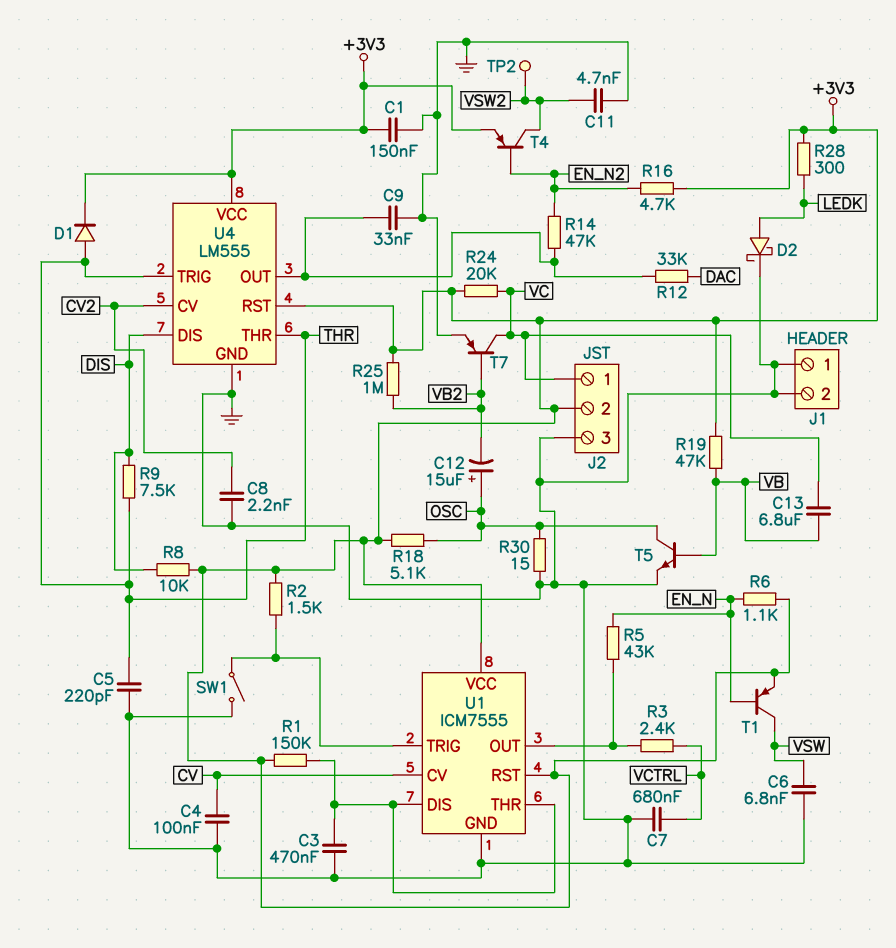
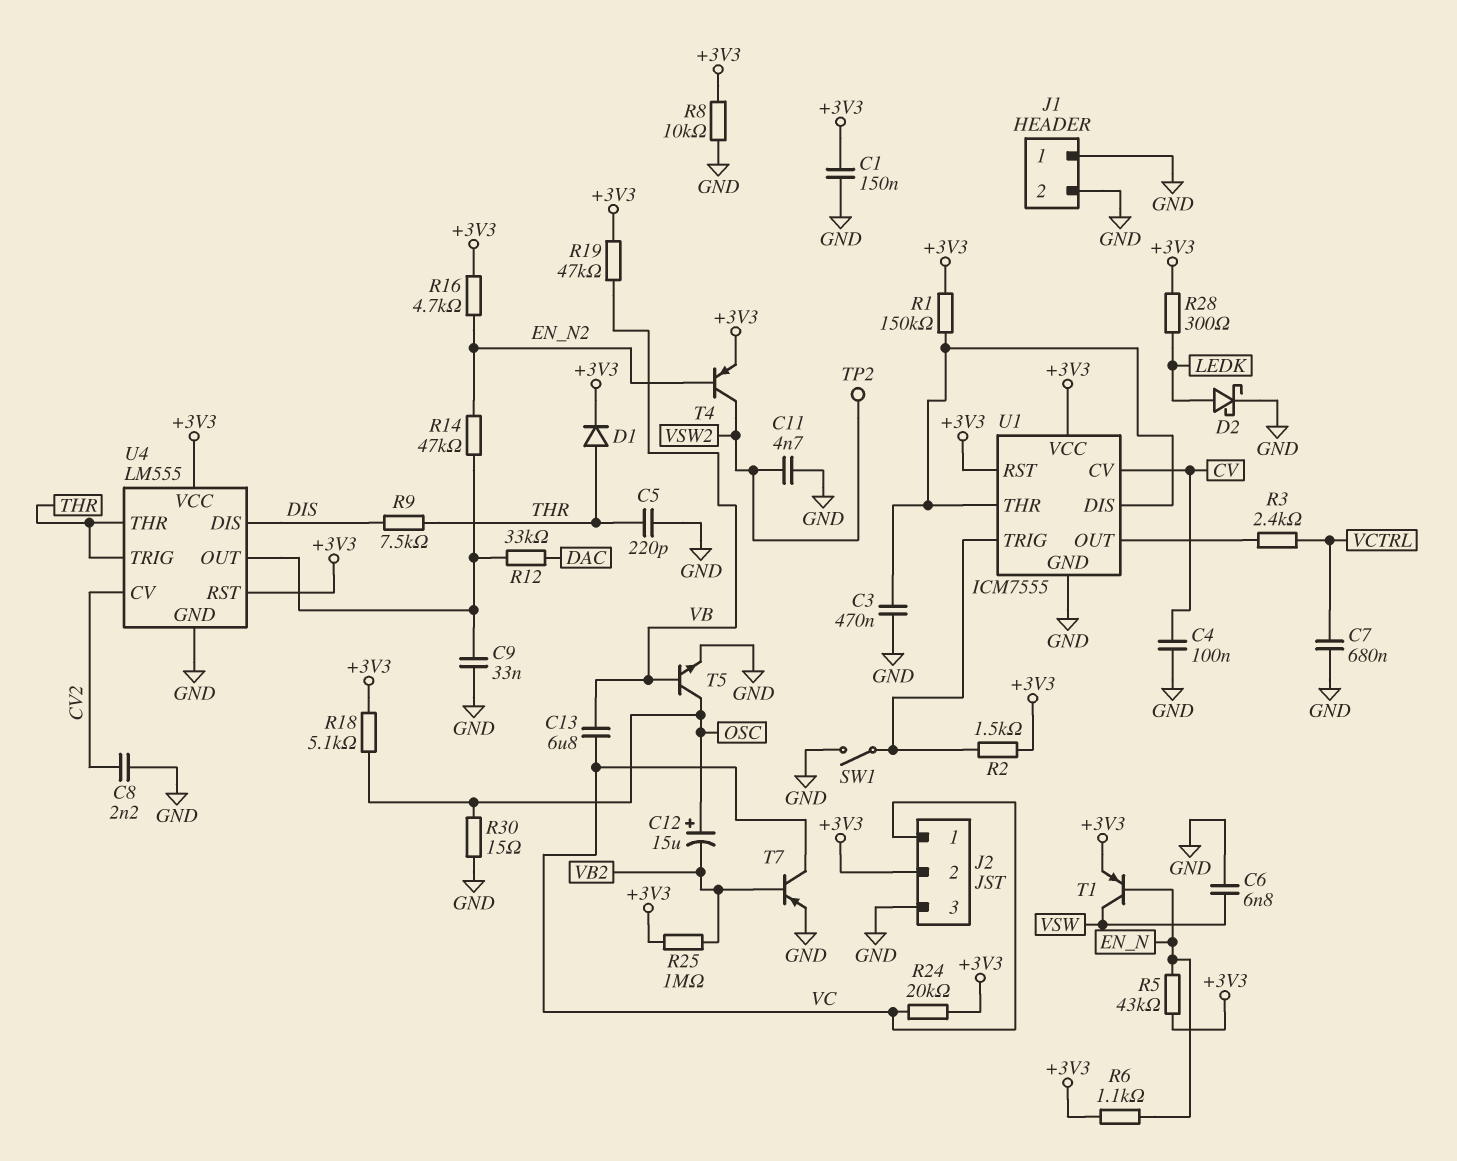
R5: 43k (EN_N, U1/OUT) -> 43k (+3V3, EN_N)
R8: 10k (+3V3, DIS) -> 10k (+3V3, GND)

